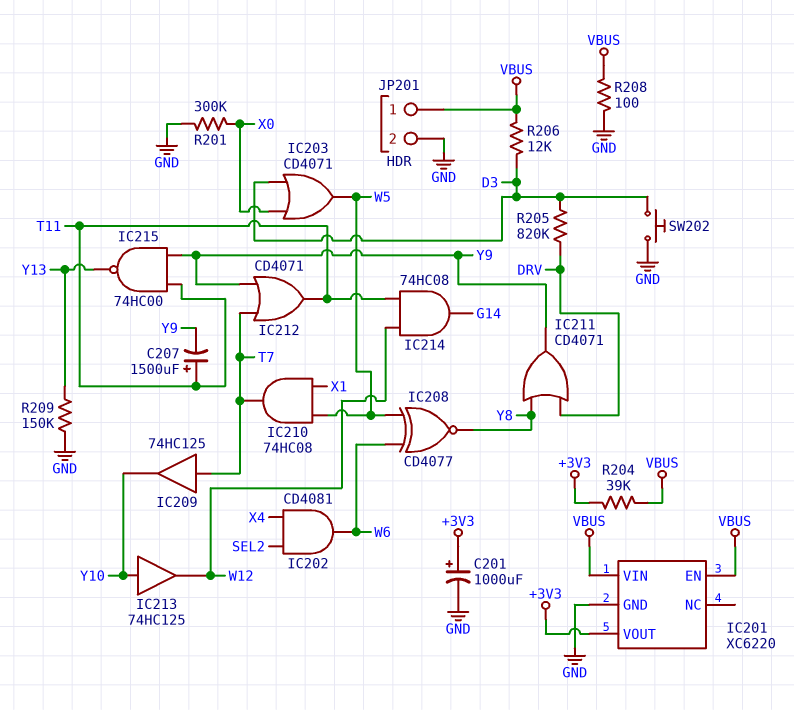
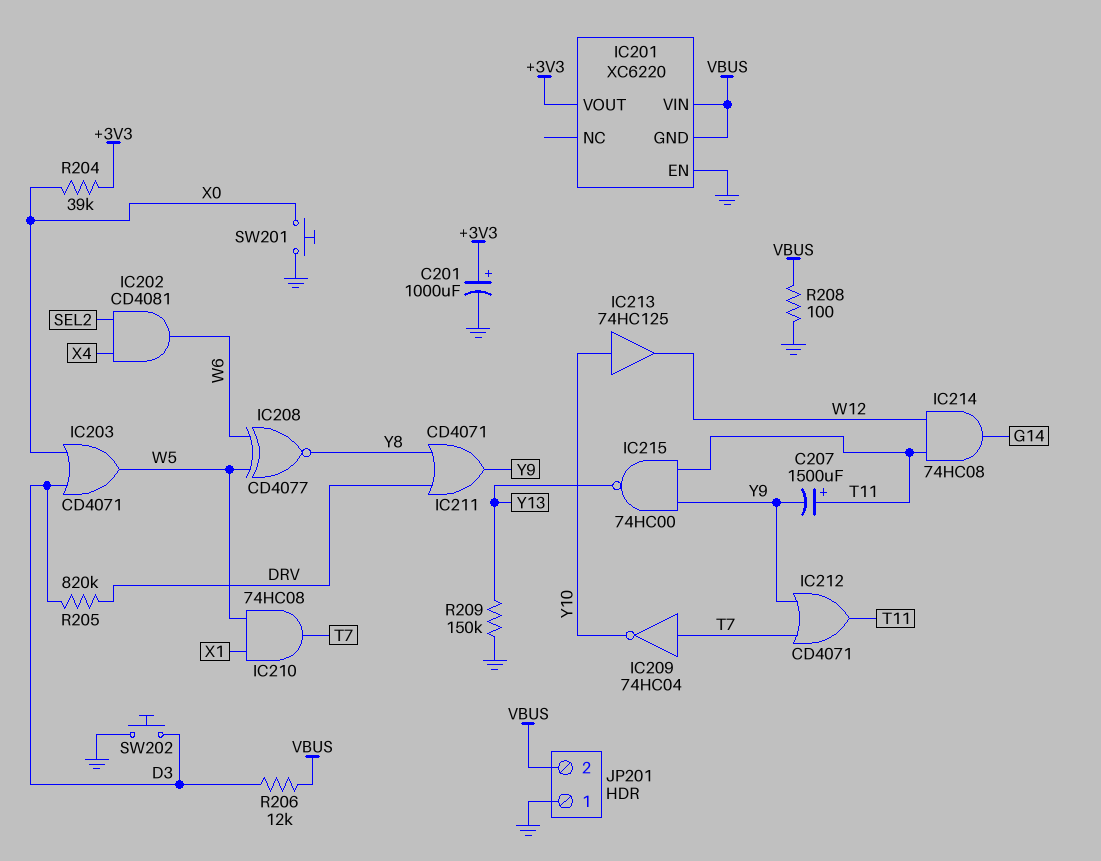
IC201 pin EN: VBUS -> GND
IC201 pin GND: GND -> VBUS
IC209: buffer 74HC125 (in T7, out Y10) -> NOT 74HC04 (in T7, out Y10)
JP201 pin 1: VBUS -> GND
JP201 pin 2: GND -> VBUS
R201: 300k (GND, X0) -> none
R204: 39k (+3V3, VBUS) -> 39k (+3V3, X0)
SW201: none -> button (GND, X0)

